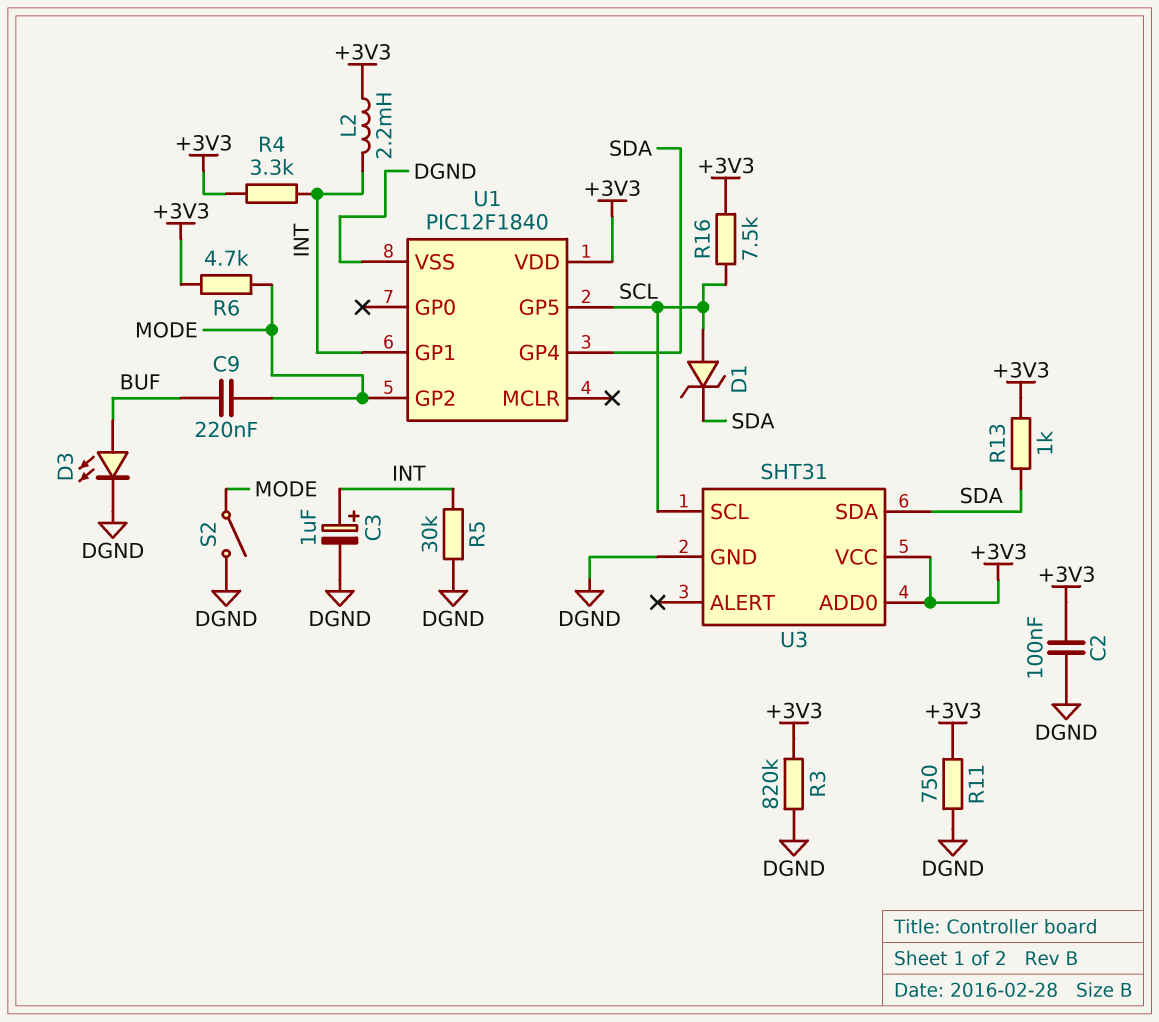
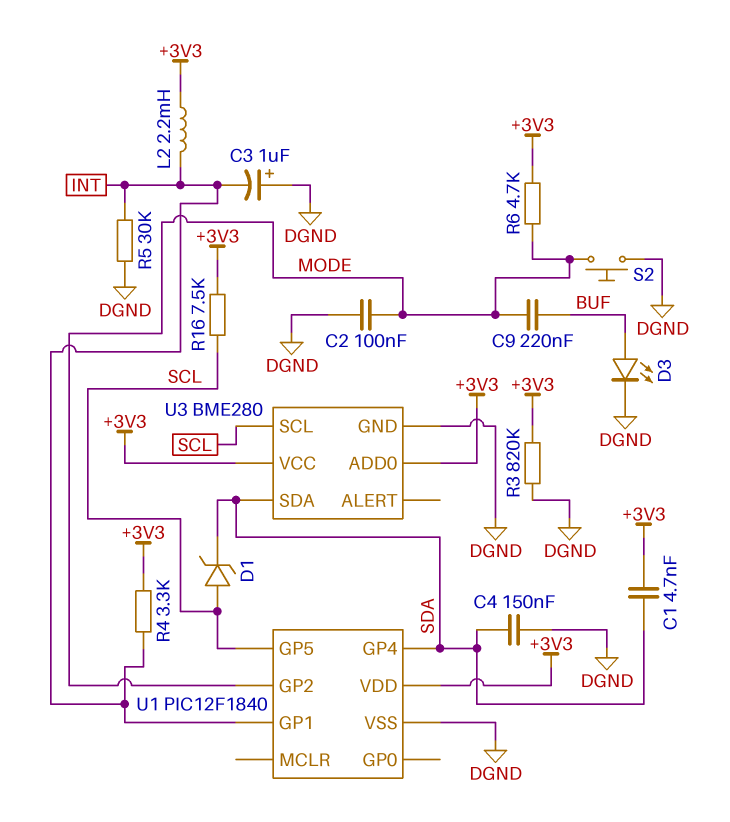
C1: none -> 4.7nF (+3V3, SDA)
C2: 100nF (+3V3, DGND) -> 100nF (DGND, MODE)
C3: 1uF (plus INT, minus DGND) -> 1uF (plus DGND, minus INT)
C4: none -> 150nF (DGND, SDA)
R11: 750 (+3V3, DGND) -> none
R13: 1k (+3V3, SDA) -> none
S2: switch (DGND, MODE) -> button (DGND, MODE)
U3: SHT31 -> BME280

